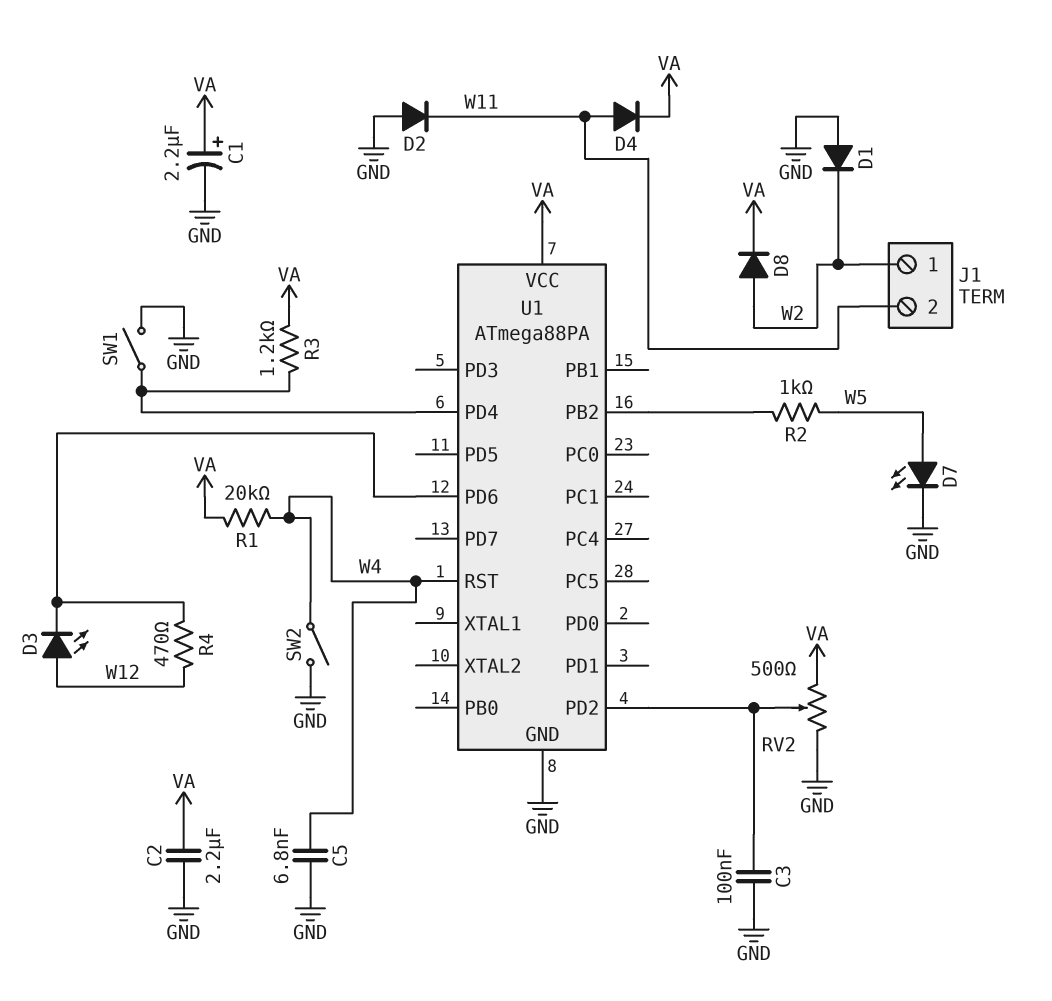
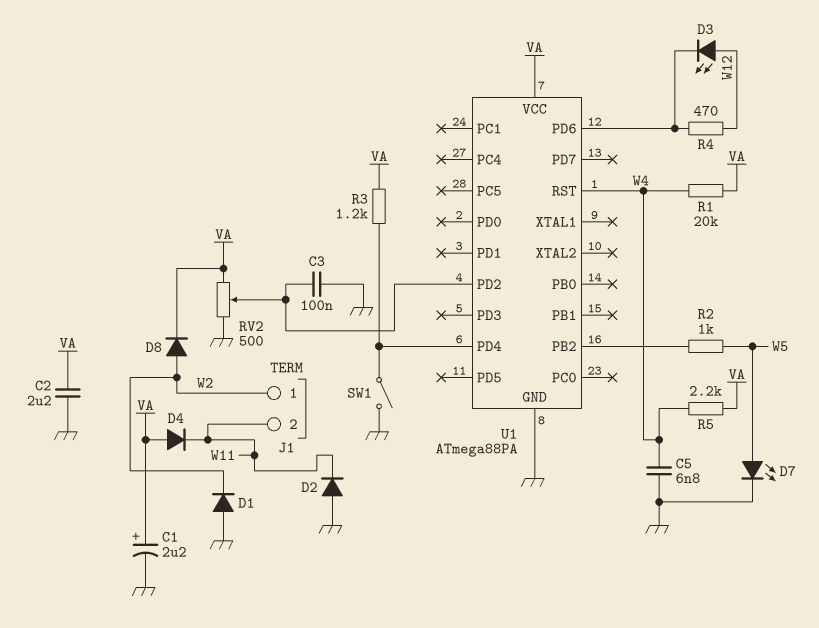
D4: diode (A W11, K VA) -> diode (A VA, K W11)
R5: none -> 2.2k (VA, W4)
SW2: switch (GND, W4) -> none

